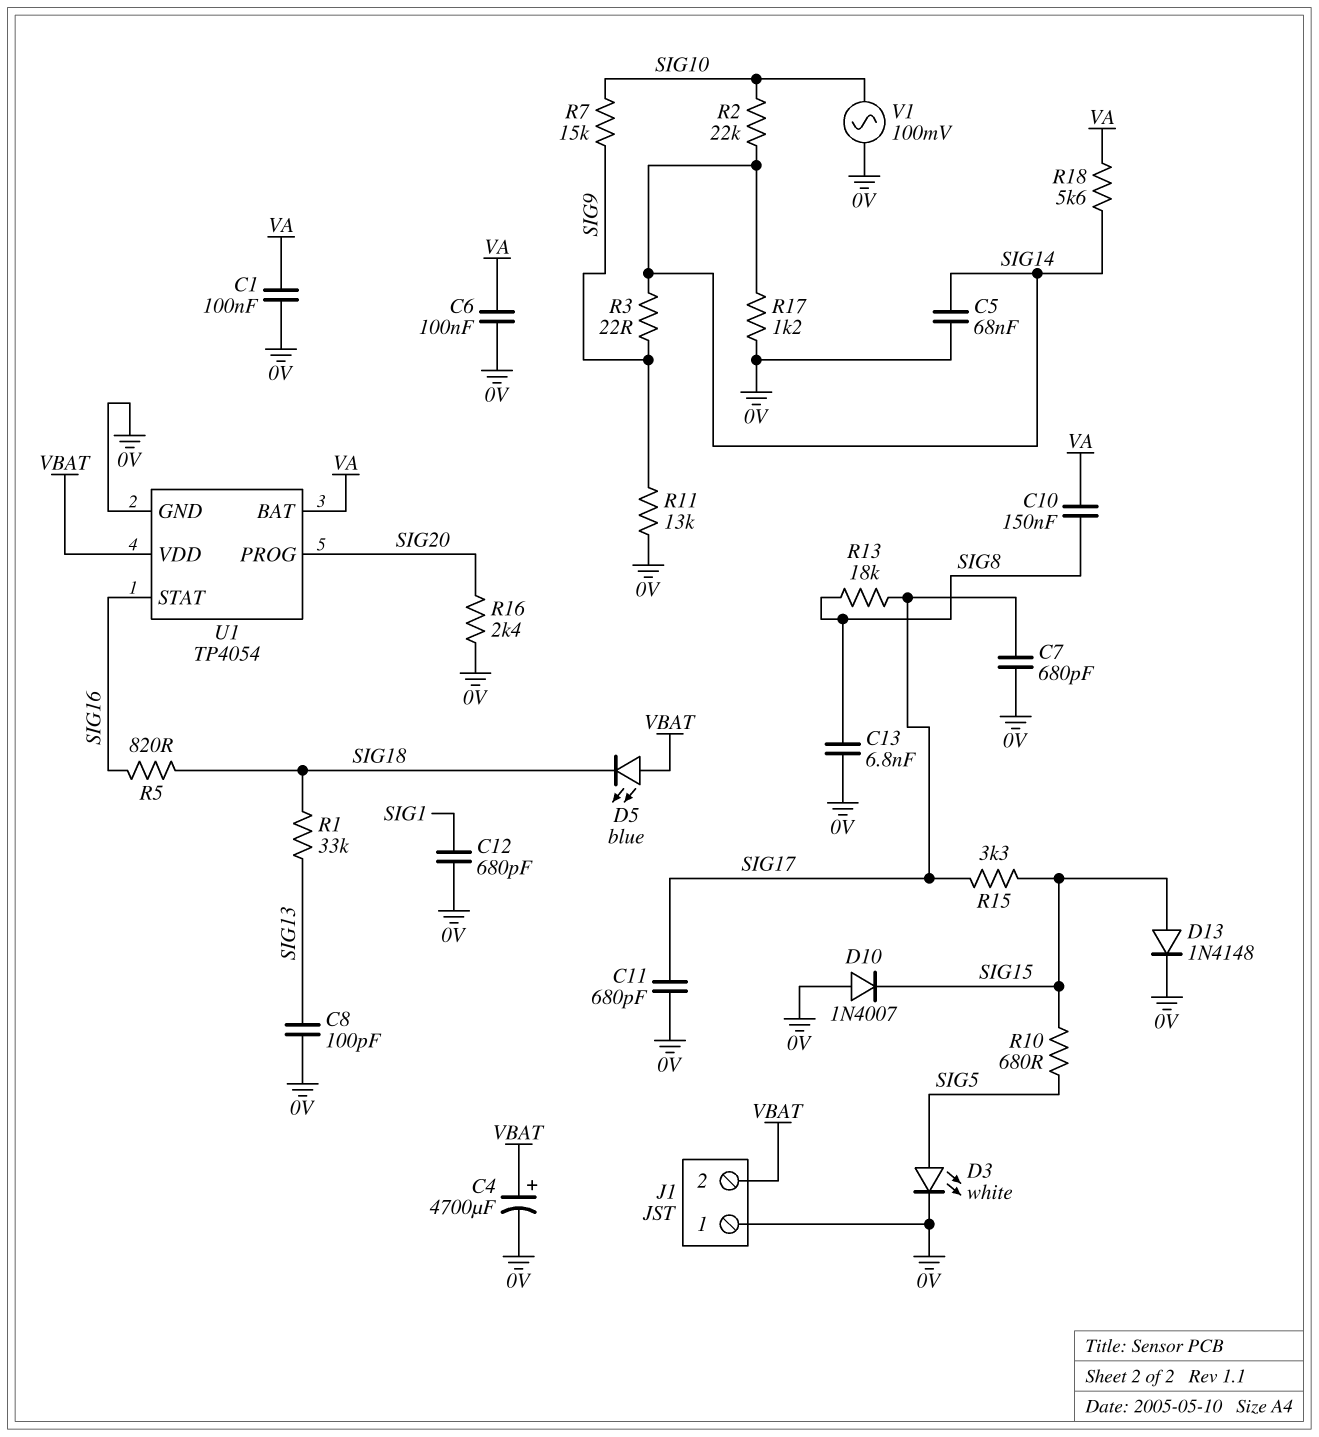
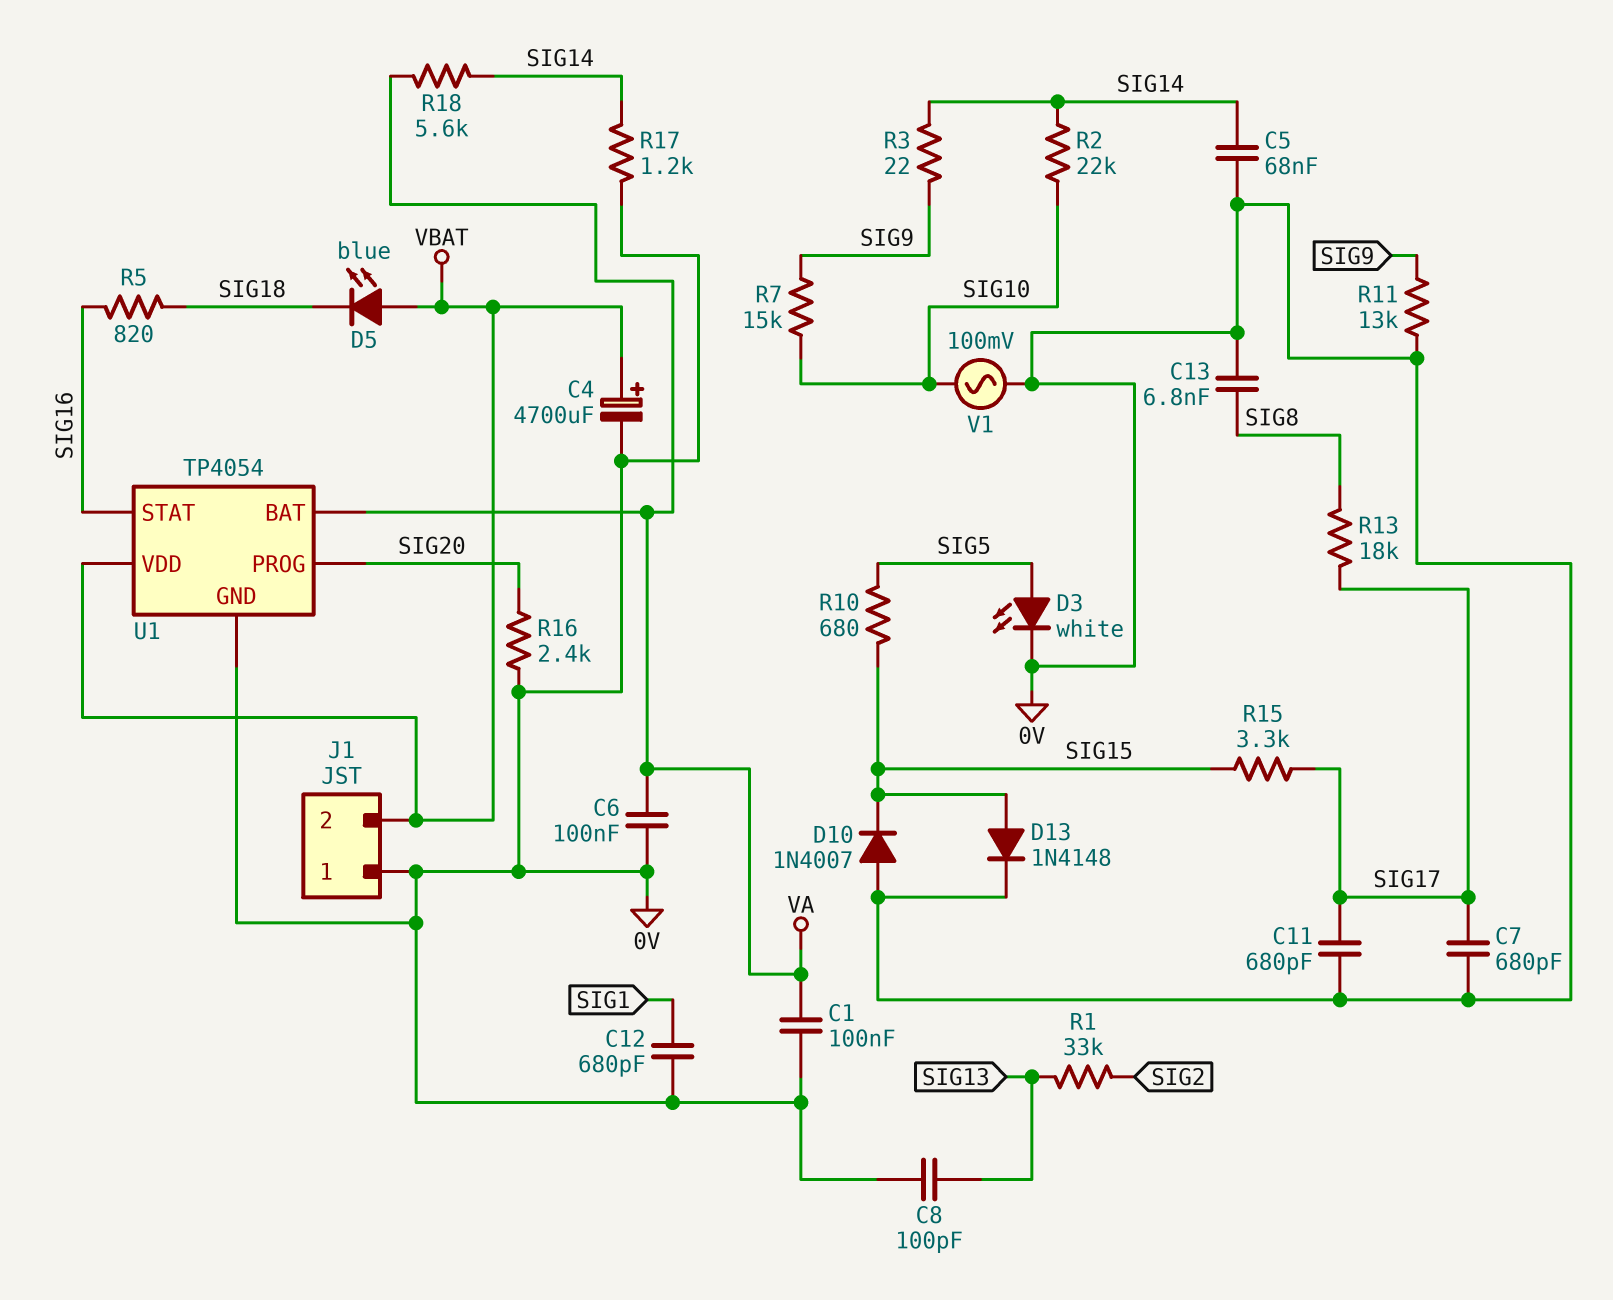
C10: 150nF (SIG8, VA) -> none
R1: 33k (SIG13, SIG18) -> 33k (SIG2, SIG13)

